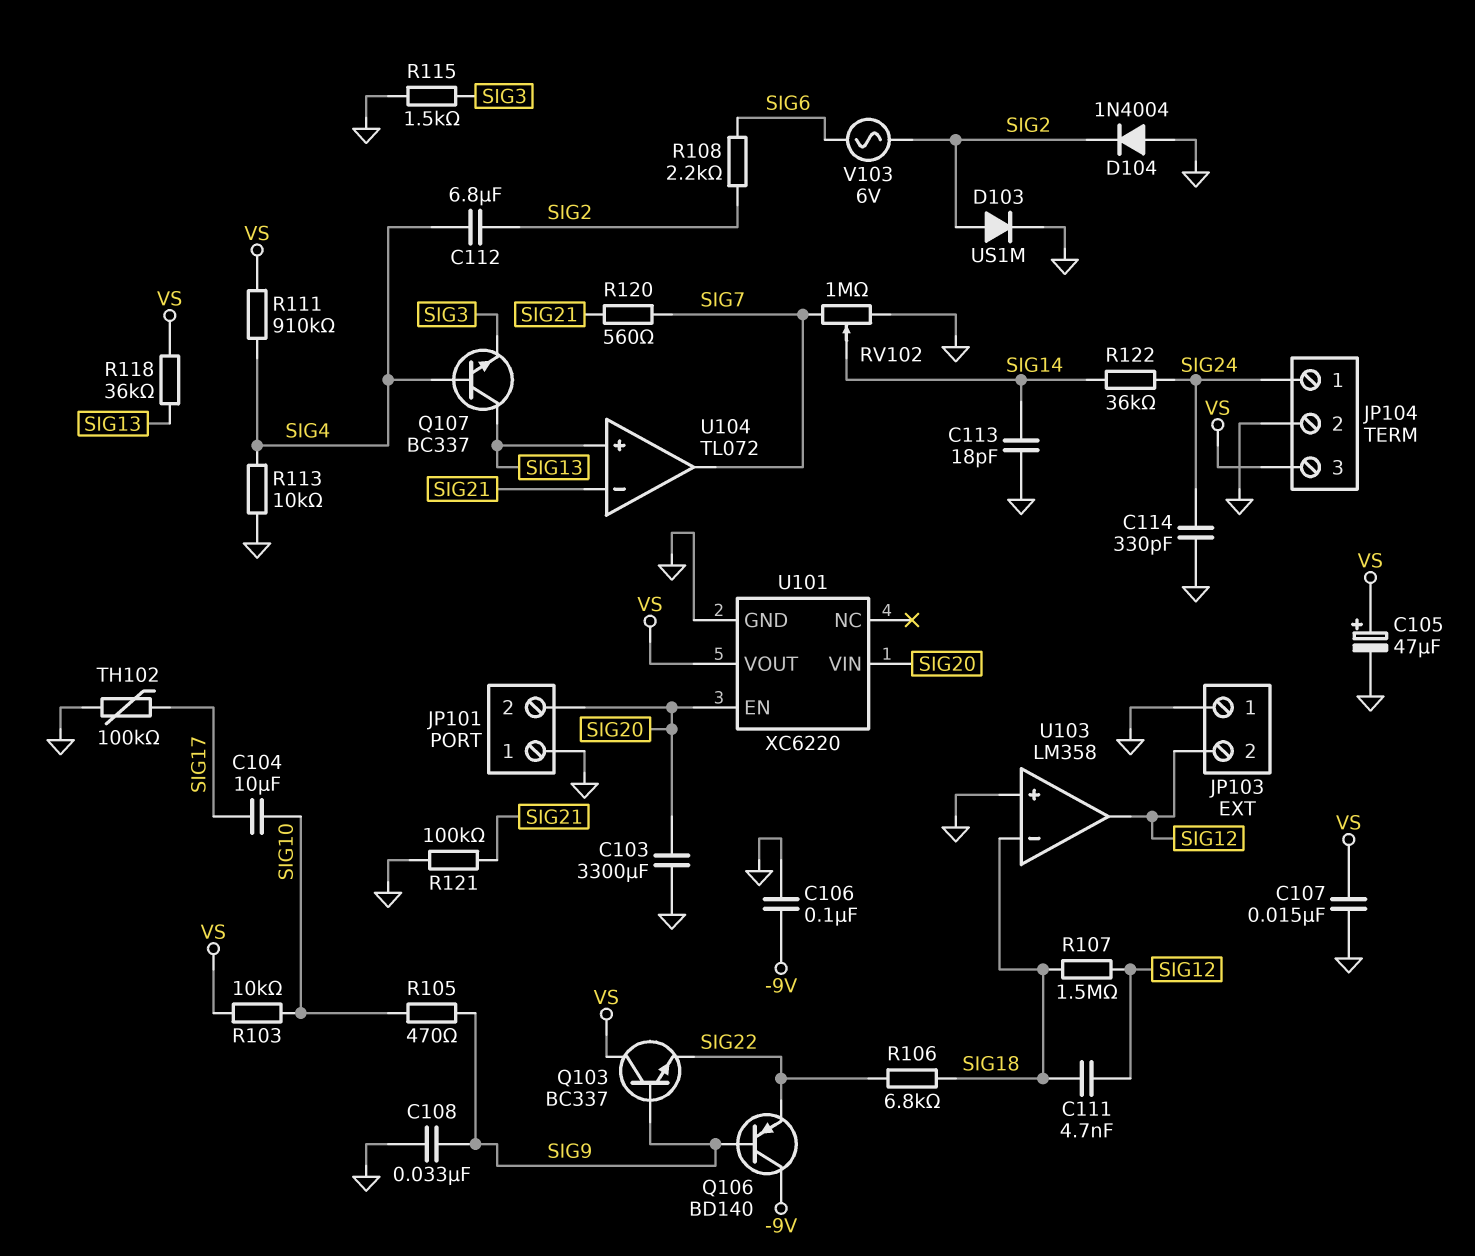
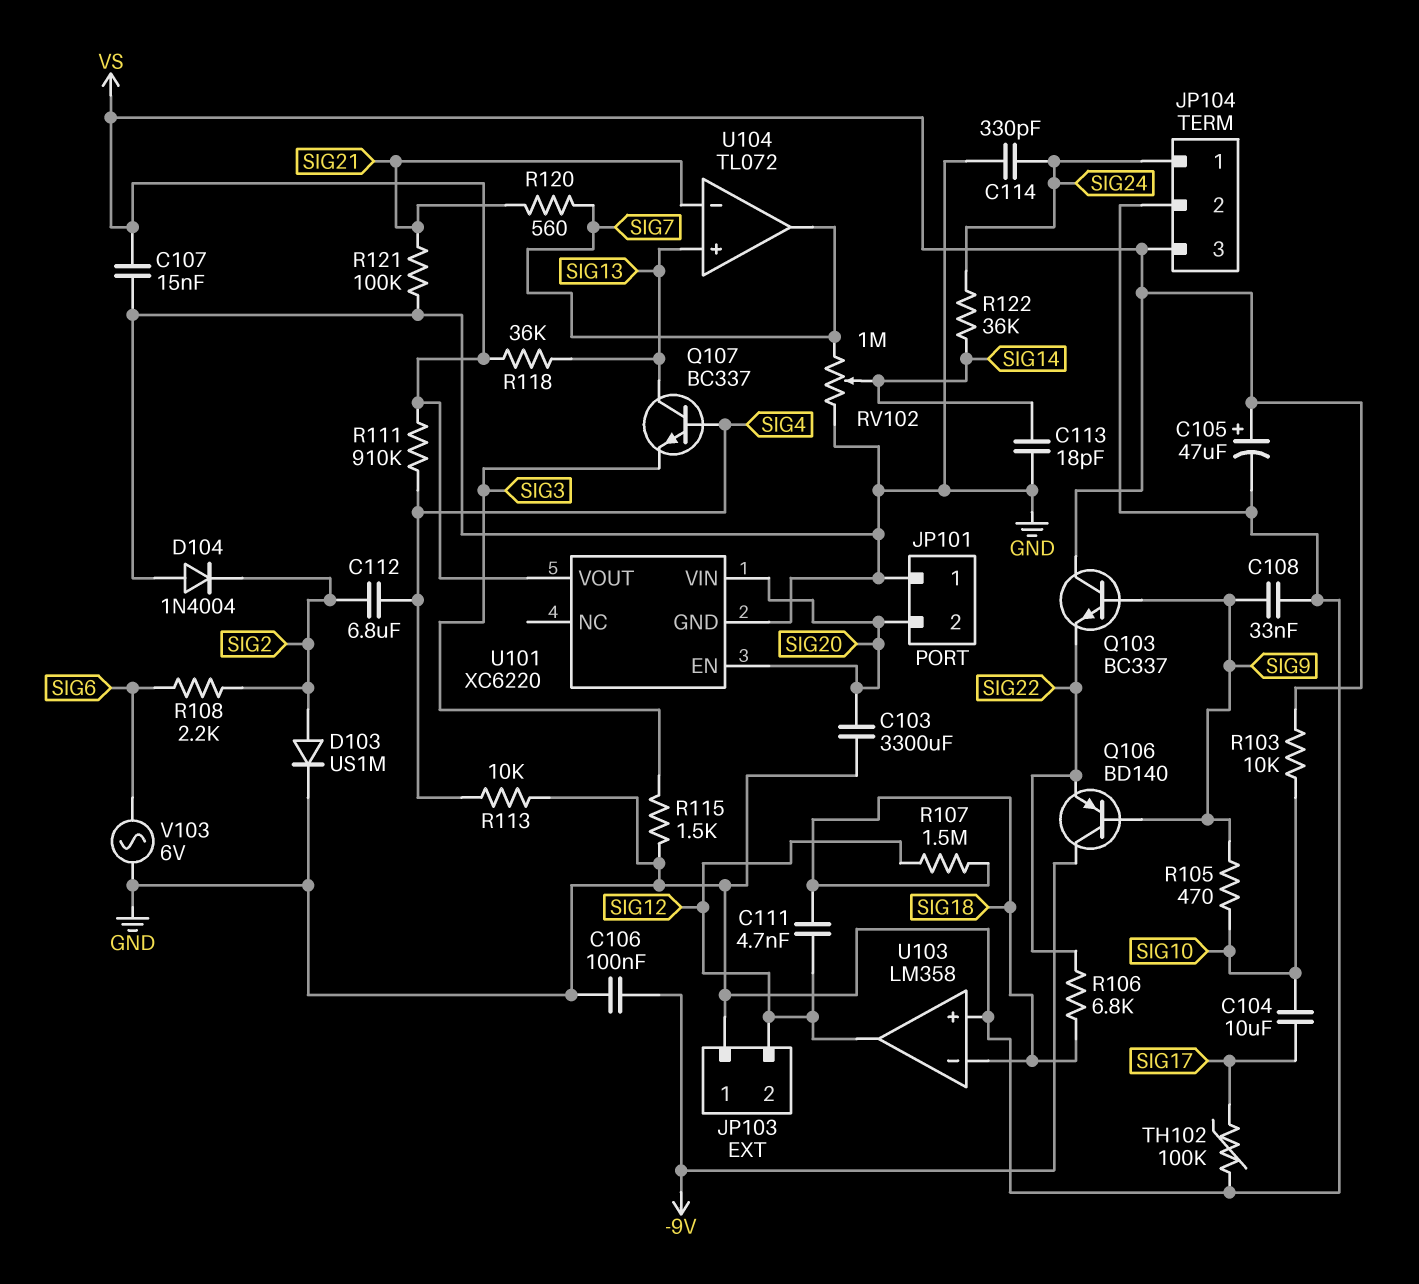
V103: AC 6V (SIG2, SIG6) -> AC 6V (GND, SIG6)

